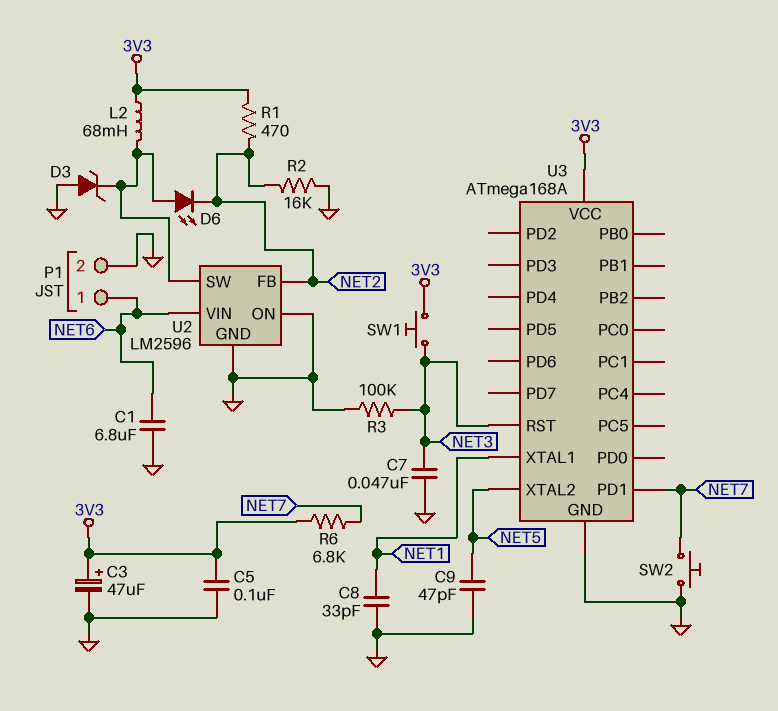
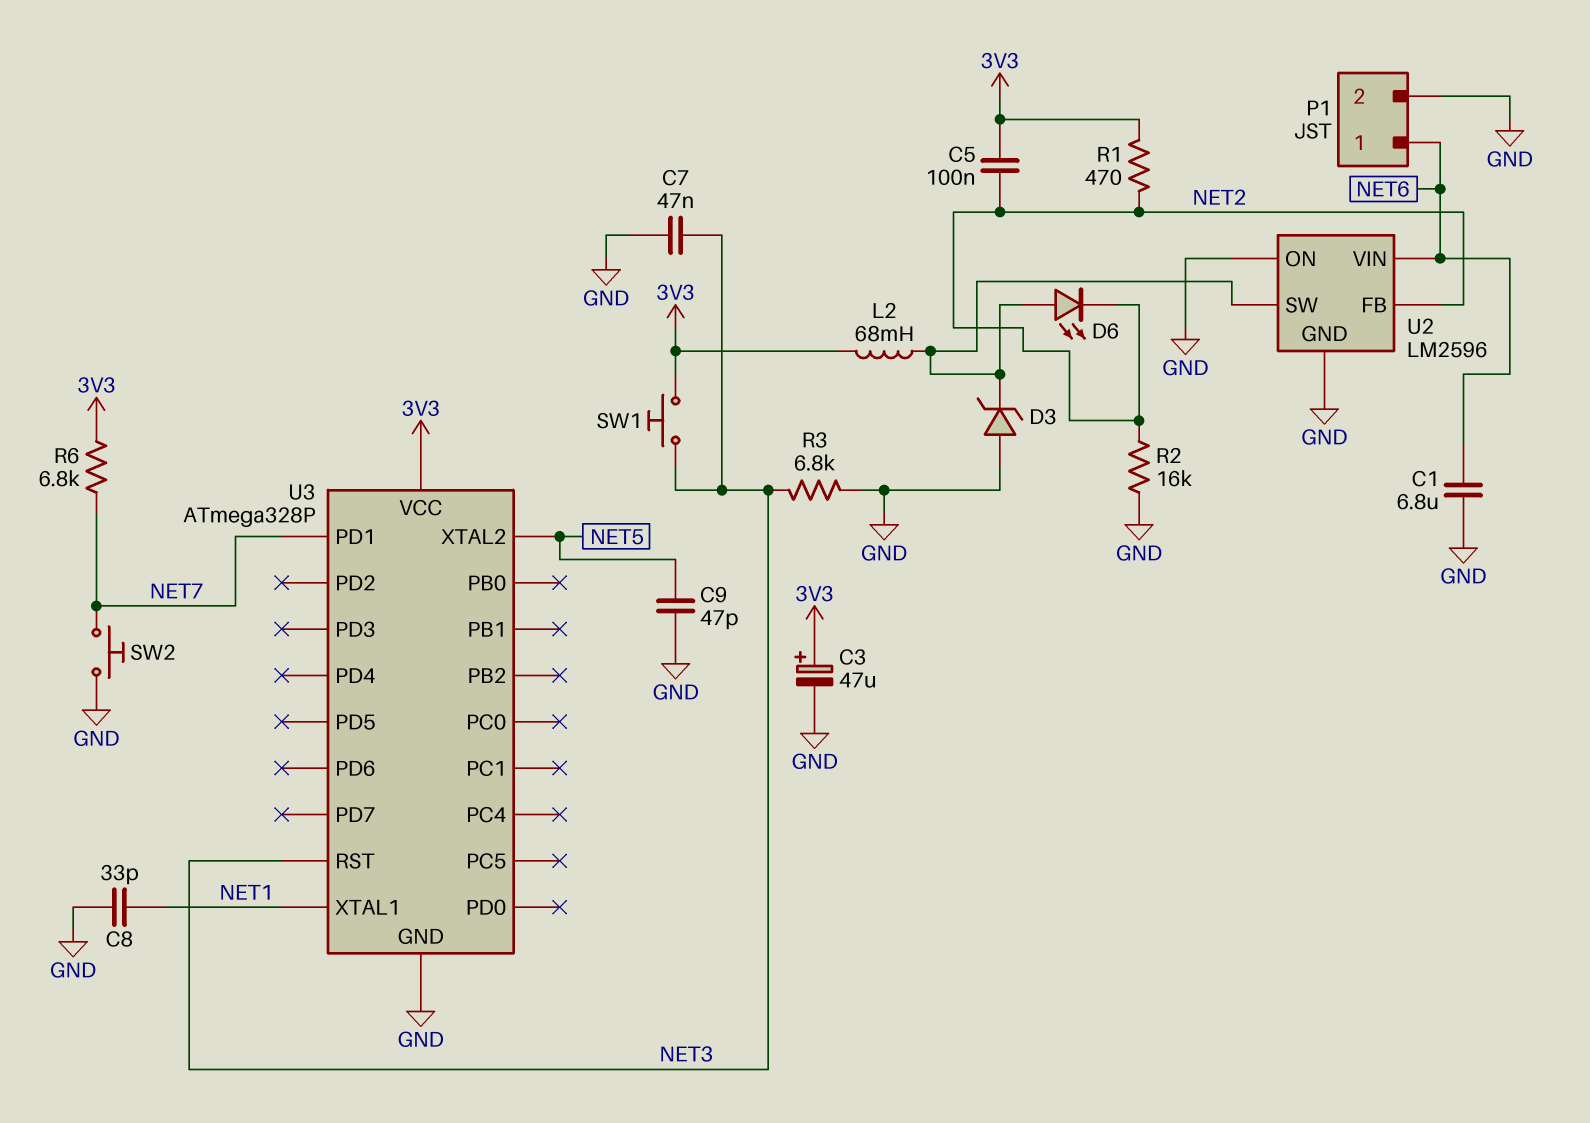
C5: 100nF (3V3, GND) -> 100nF (3V3, NET2)
R3: 100k (GND, NET3) -> 6.8k (GND, NET3)
U3: ATmega168A -> ATmega328P

